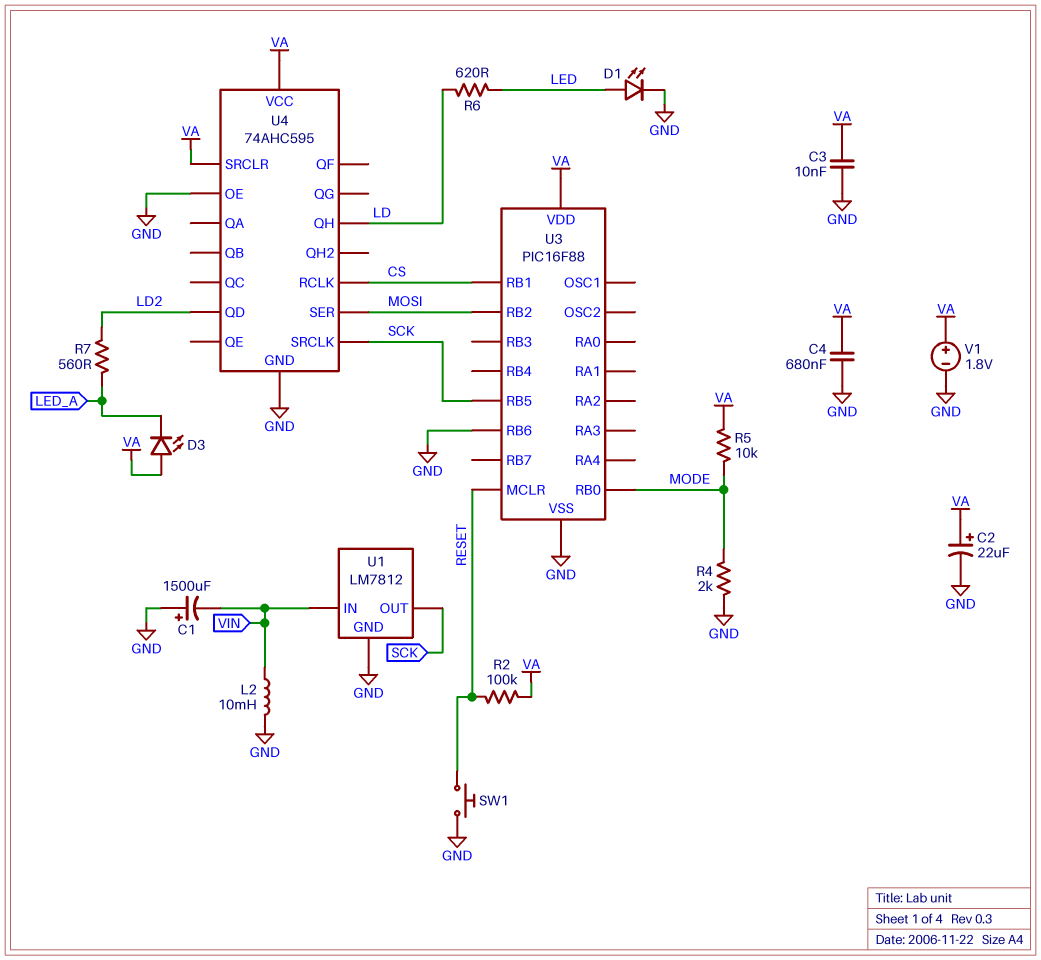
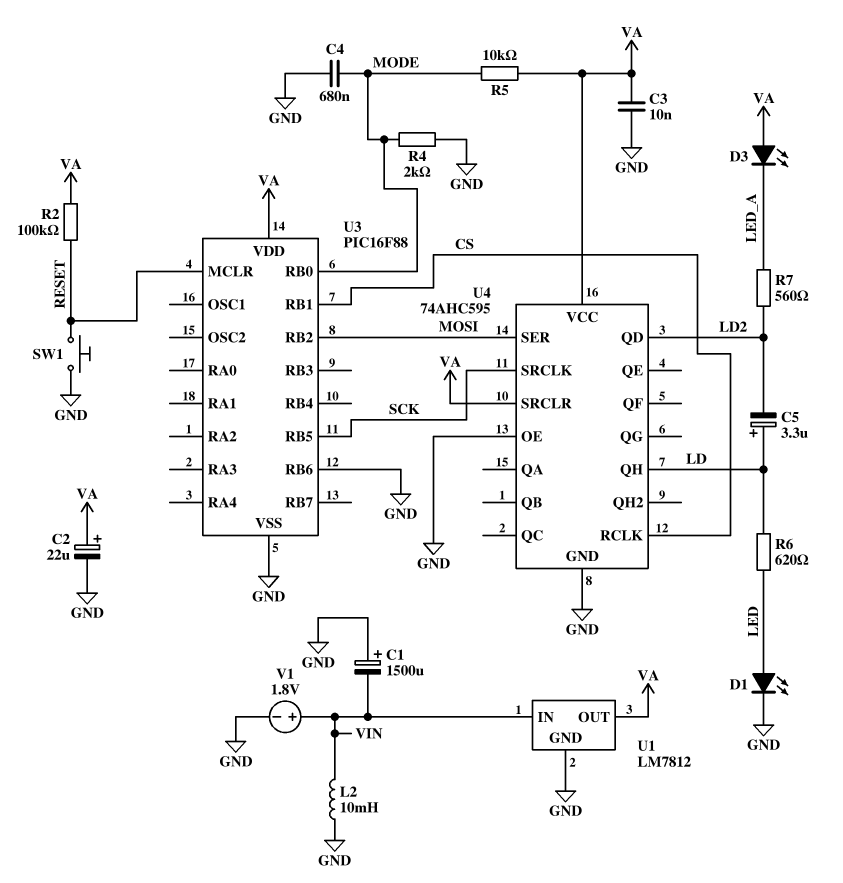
C4: 680nF (GND, VA) -> 680nF (GND, MODE)
C5: none -> 3.3uF (plus LD, minus LD2)
U1 pin OUT: SCK -> VA
V1: 1.8V (plus VA, minus GND) -> 1.8V (plus VIN, minus GND)

